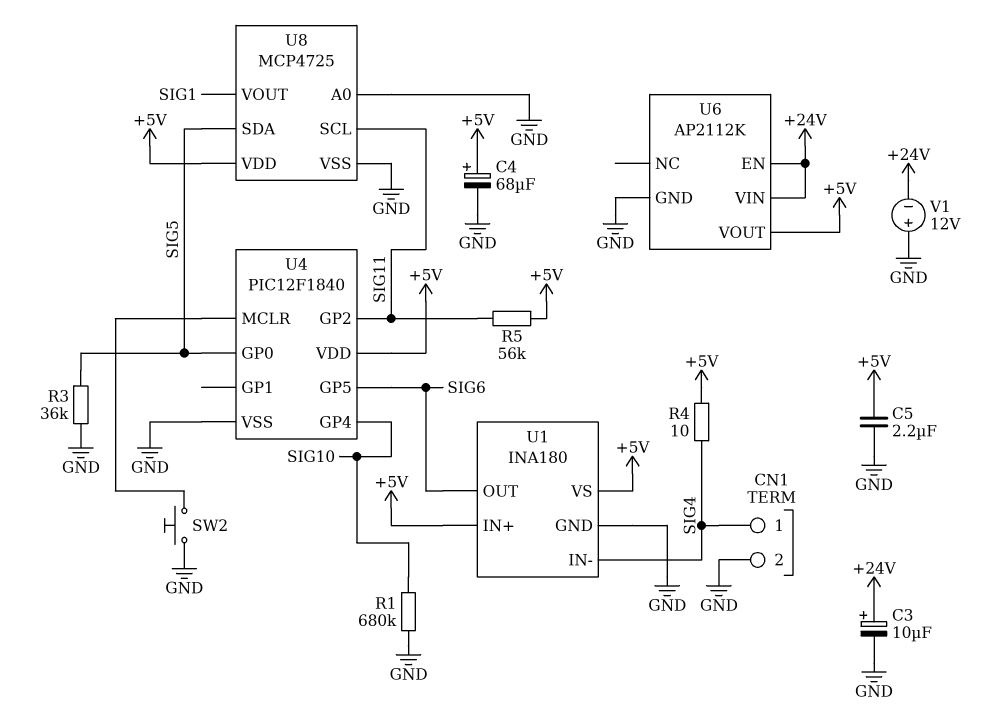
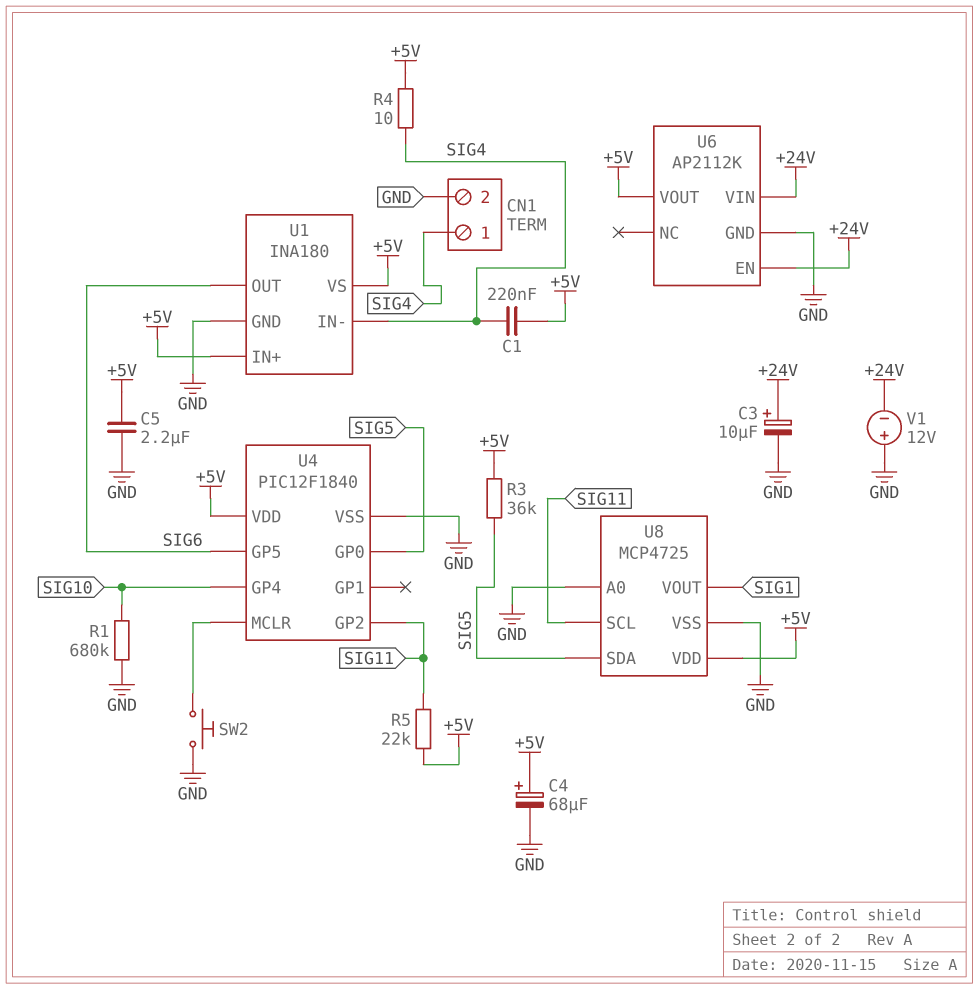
C1: none -> 220nF (+5V, SIG4)
R3: 36k (GND, SIG5) -> 36k (+5V, SIG5)
R5: 56k (+5V, SIG11) -> 22k (+5V, SIG11)

